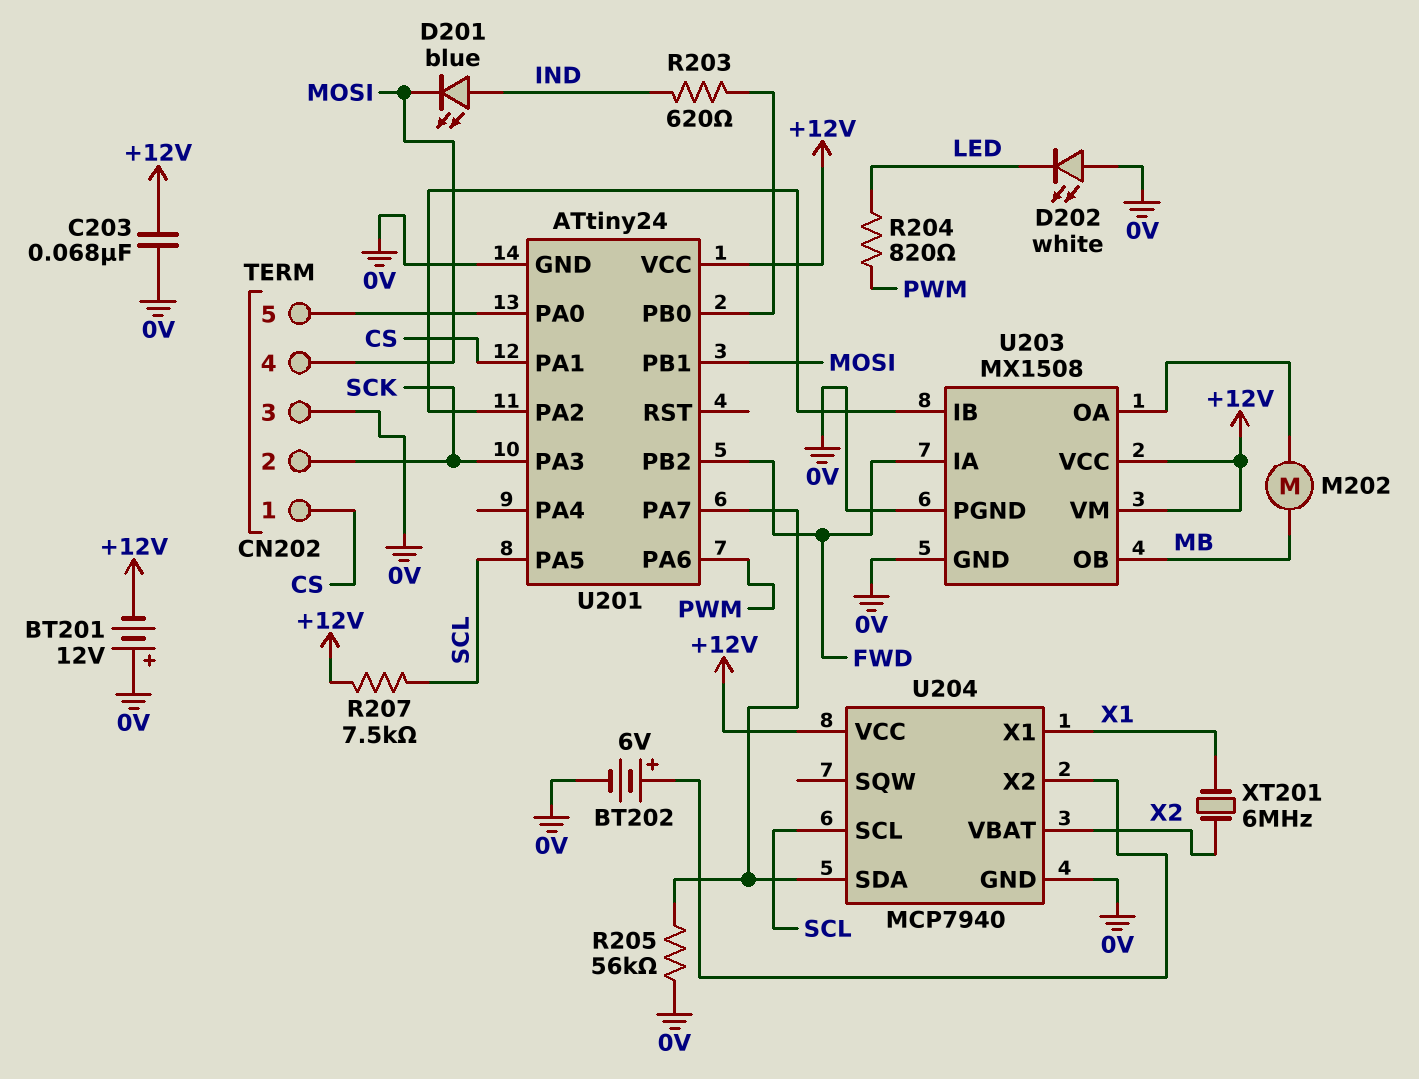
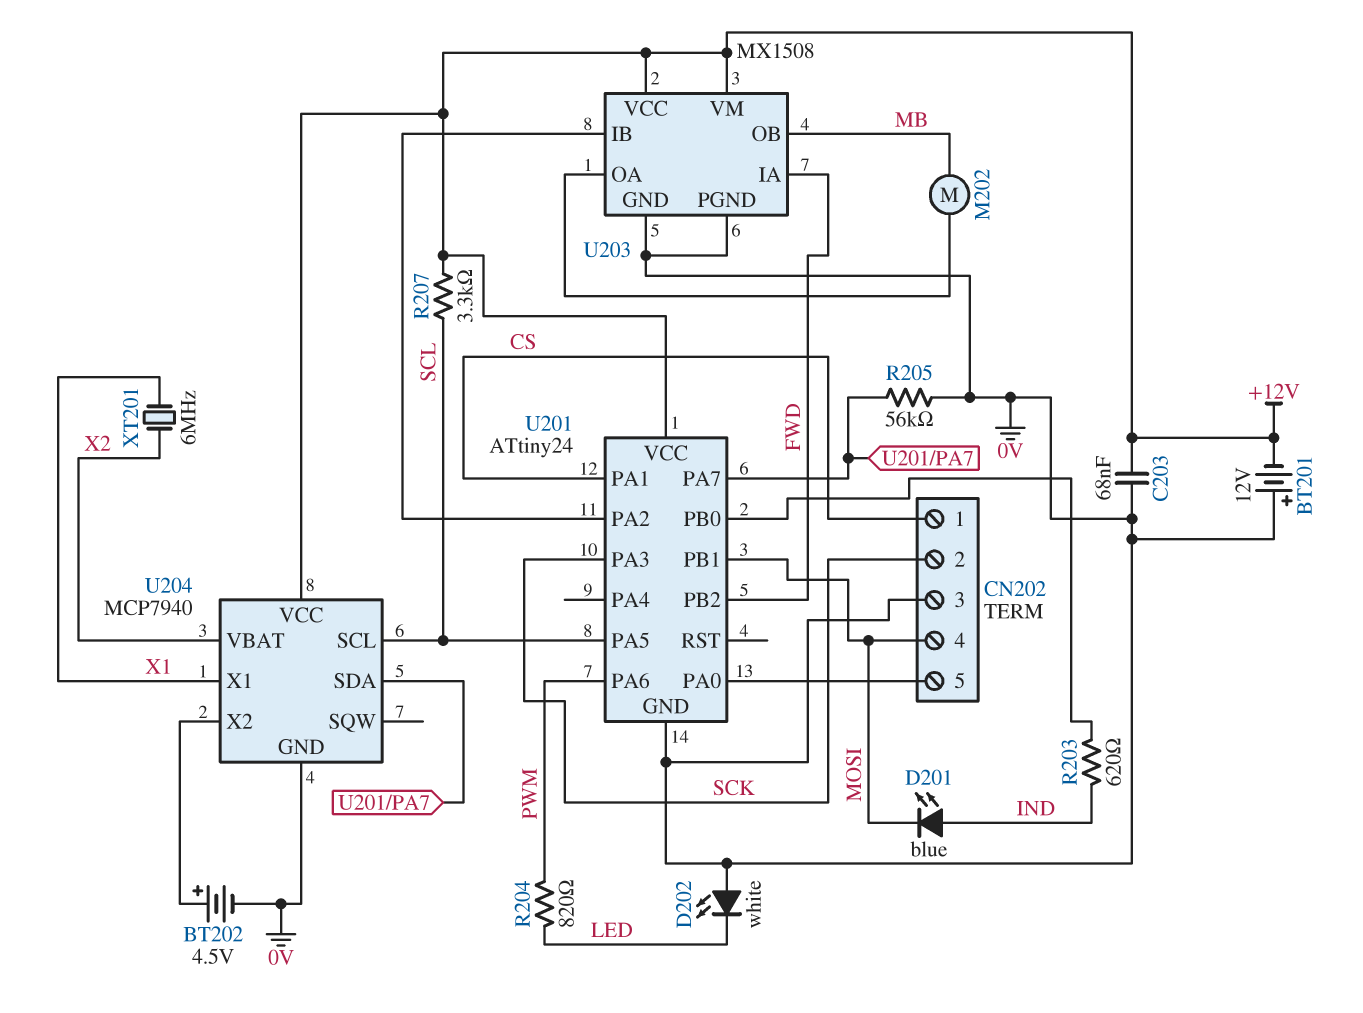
BT202: 6V (plus U204/X2, minus 0V) -> 4.5V (plus U204/X2, minus 0V)
R207: 7.5k (+12V, SCL) -> 3.3k (+12V, SCL)

